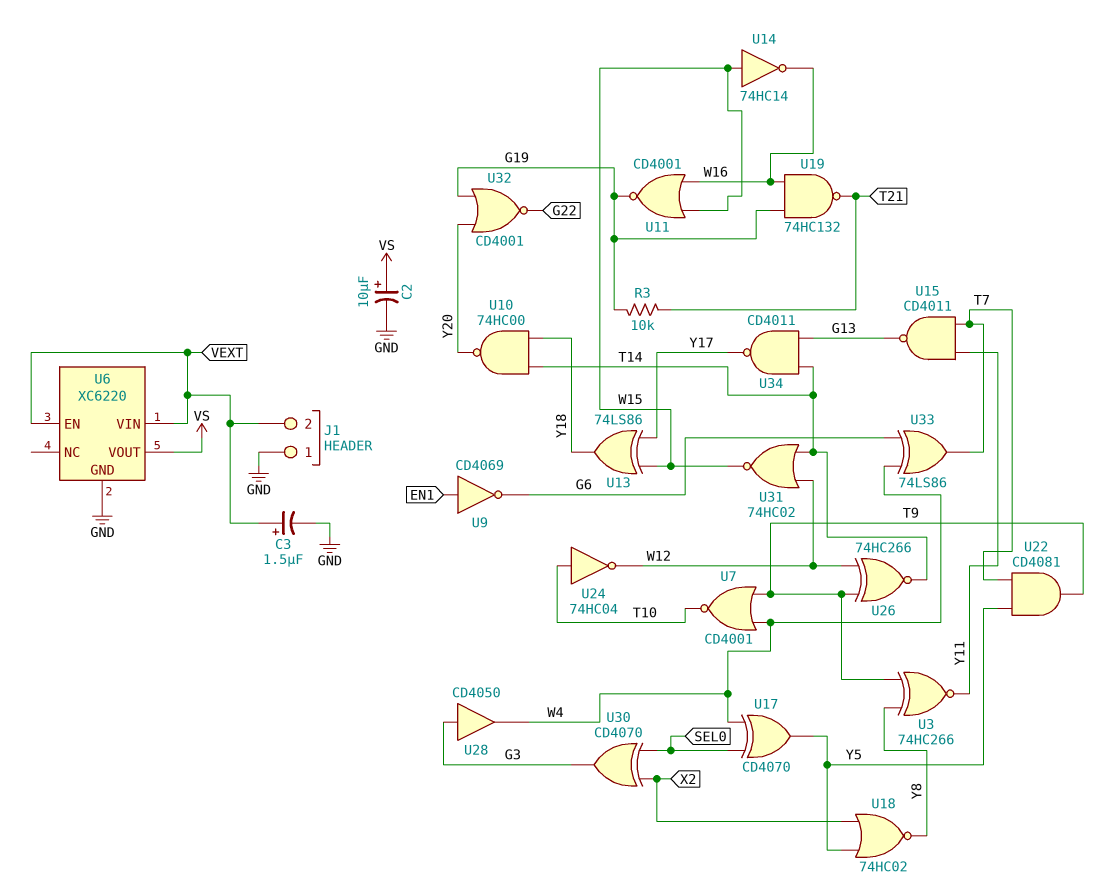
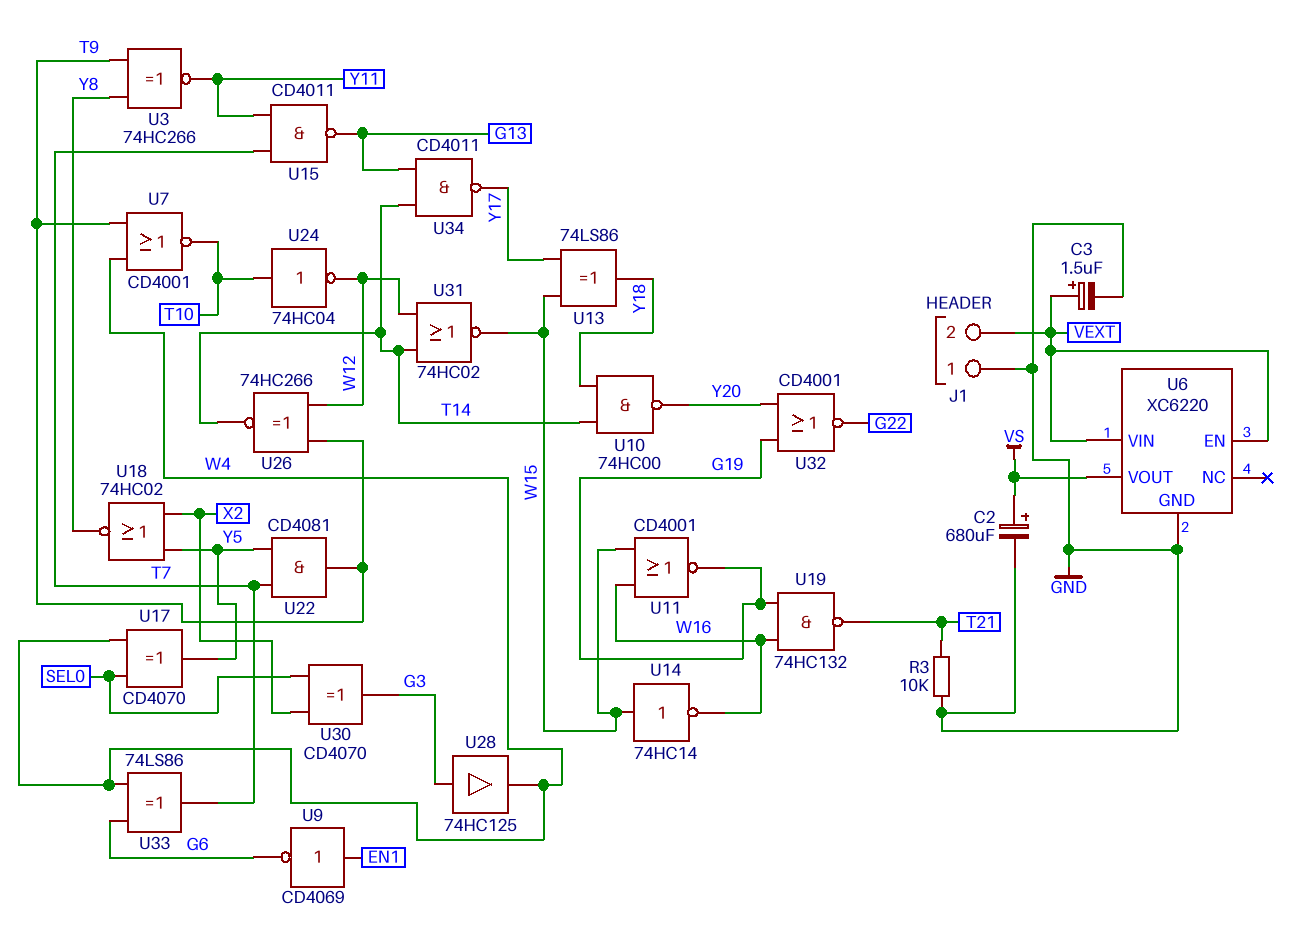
C2: 10uF (plus VS, minus GND) -> 680uF (plus VS, minus GND)
R3: 10k (G19, T21) -> 10k (GND, T21)
U28: buffer CD4050 (in G3, out W4) -> buffer 74HC125 (in G3, out W4)

